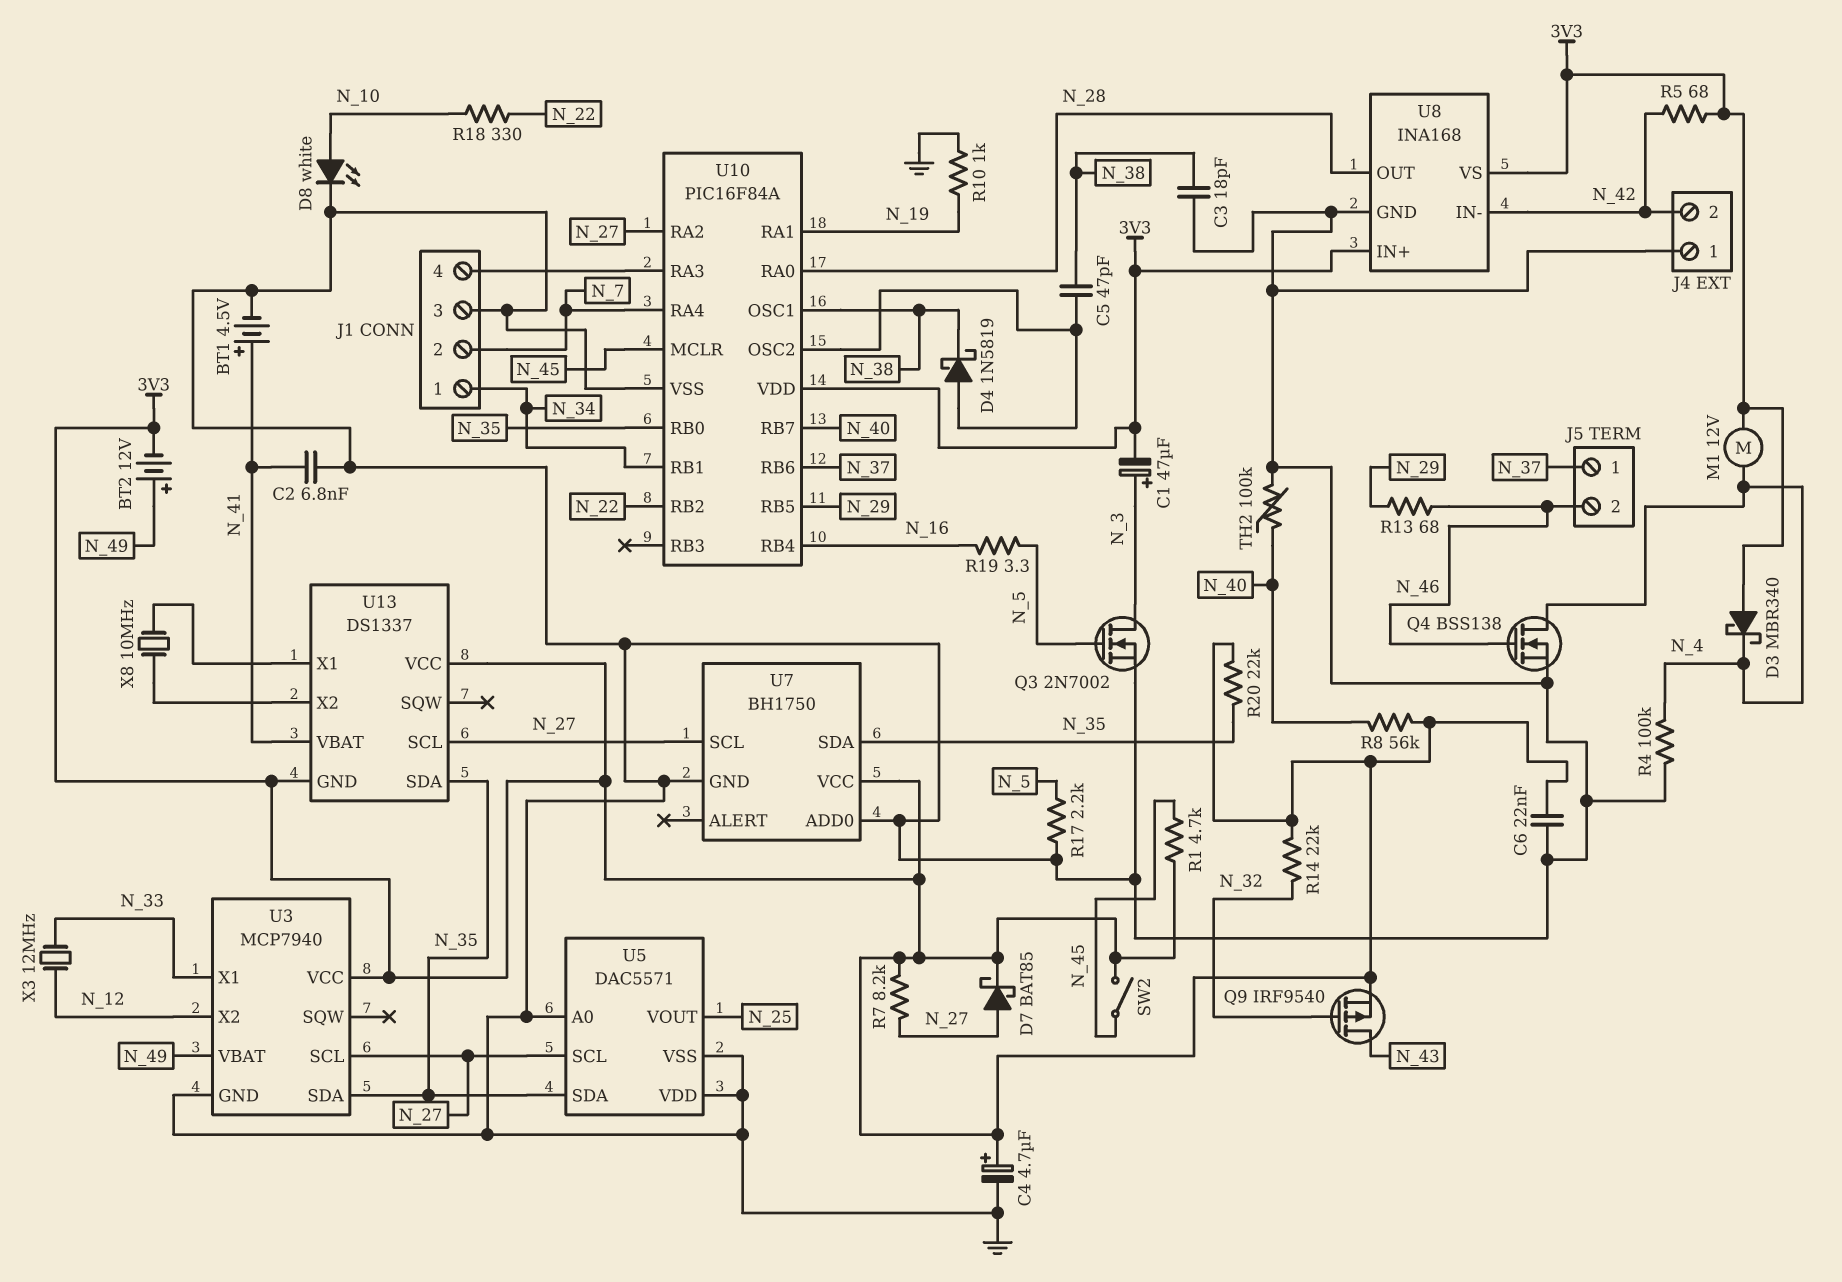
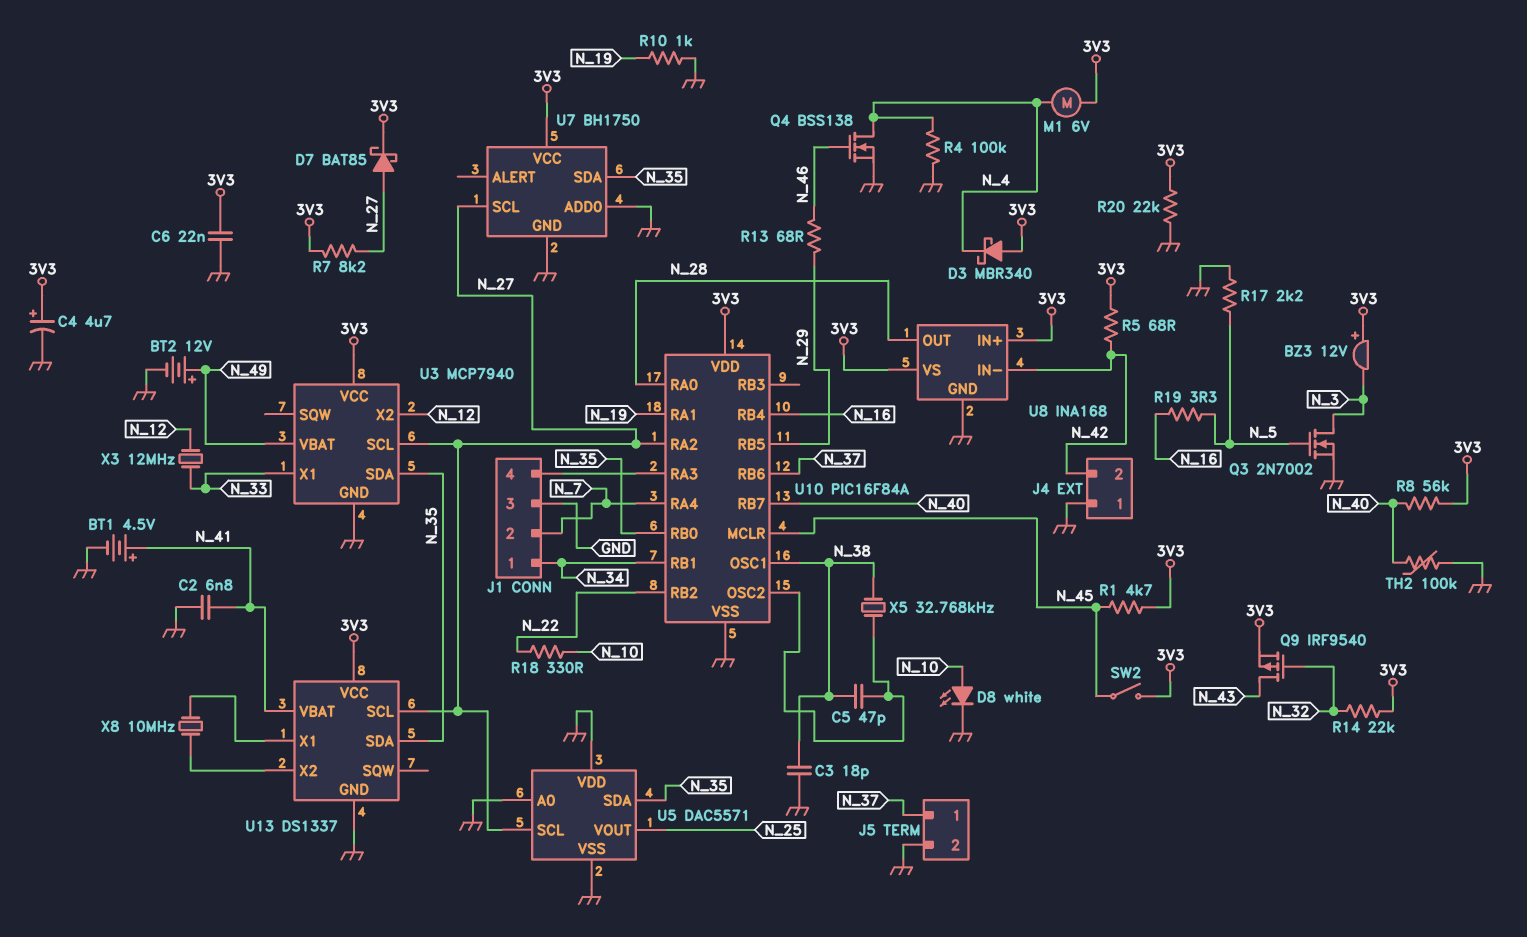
BT2: 12V (plus N_49, minus 3V3) -> 12V (plus N_49, minus GND)
BZ3: none -> buzzer 12V (plus 3V3, minus N_3)
C1: 47uF (plus N_3, minus 3V3) -> none
D4: schottky 1N5819 (A U10/OSC2, K N_38) -> none
J5 pin 2: N_46 -> GND
M1: motor 12V (3V3, N_4) -> motor 6V (3V3, N_4)
R20: 22k (3V3, N_35) -> 22k (3V3, GND)
U13 pin GND: 3V3 -> GND
X5: none -> 32.768kHz (N_38, U10/OSC2)

